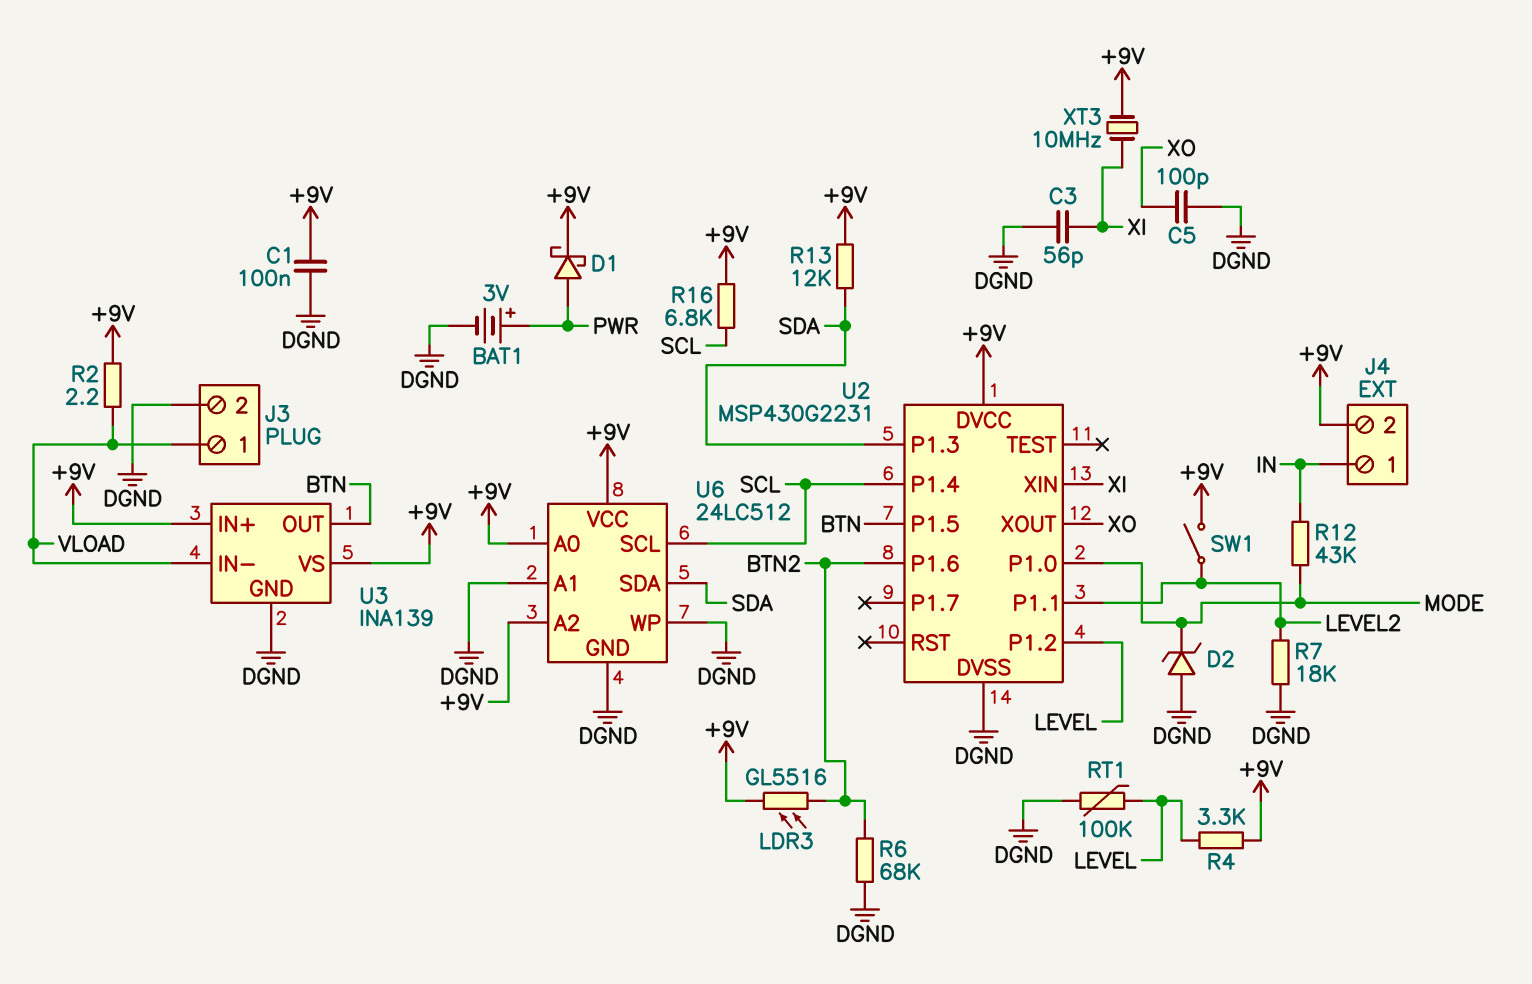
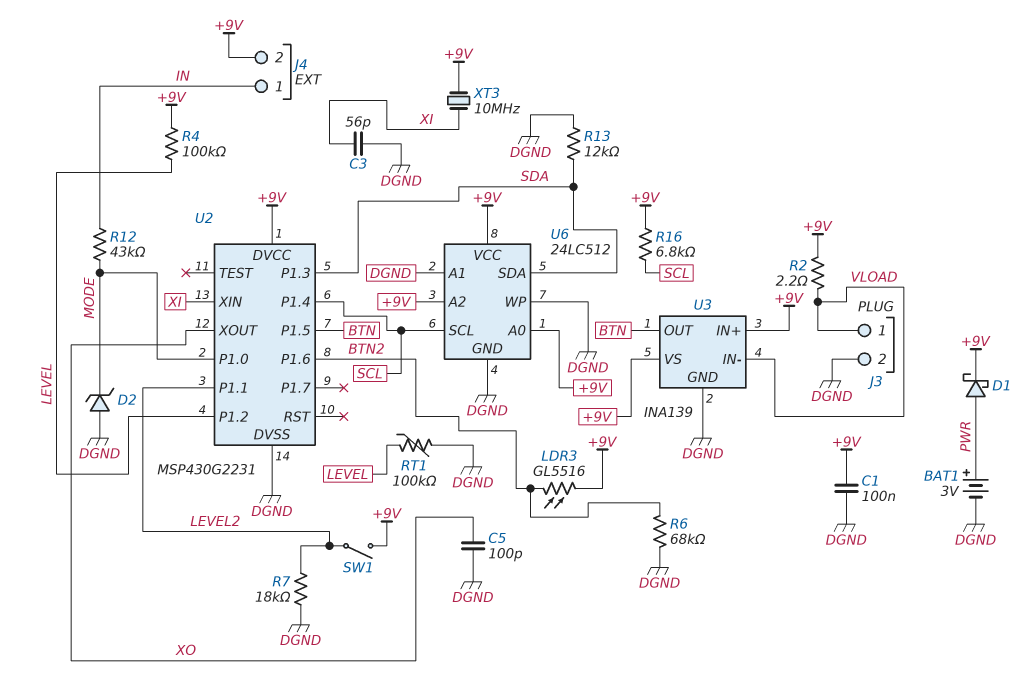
R4: 3.3k (+9V, LEVEL) -> 100k (+9V, LEVEL)
R13: 12k (+9V, SDA) -> 12k (DGND, SDA)

